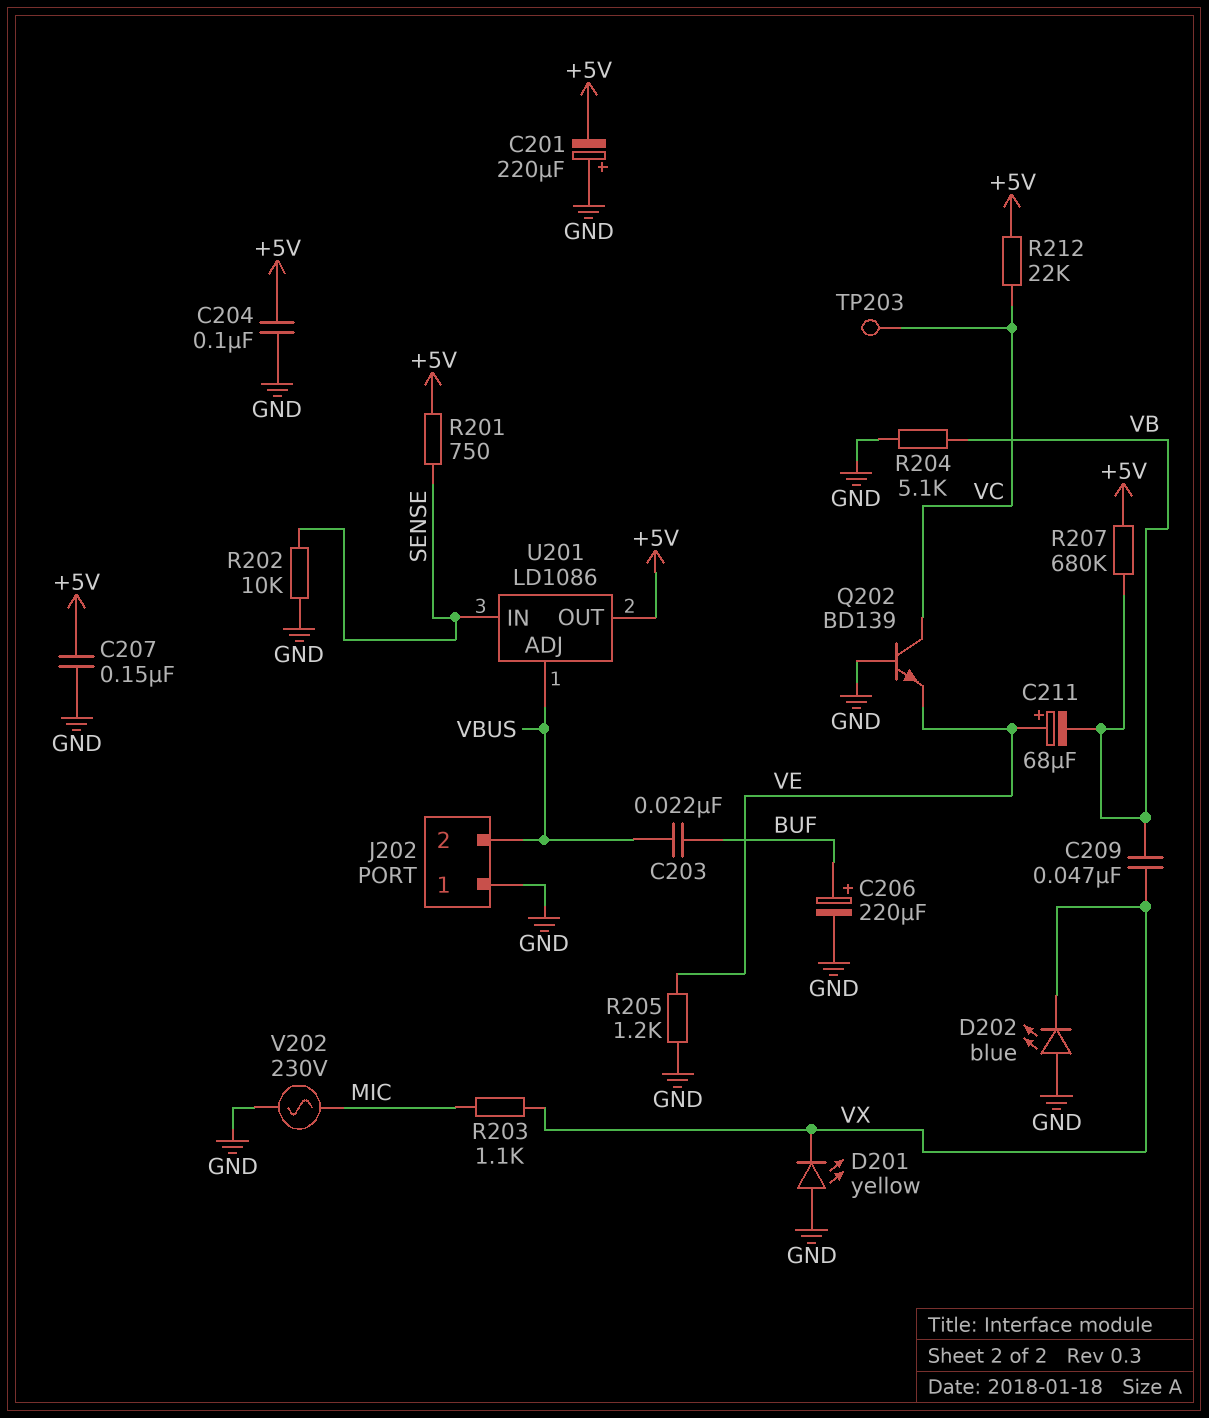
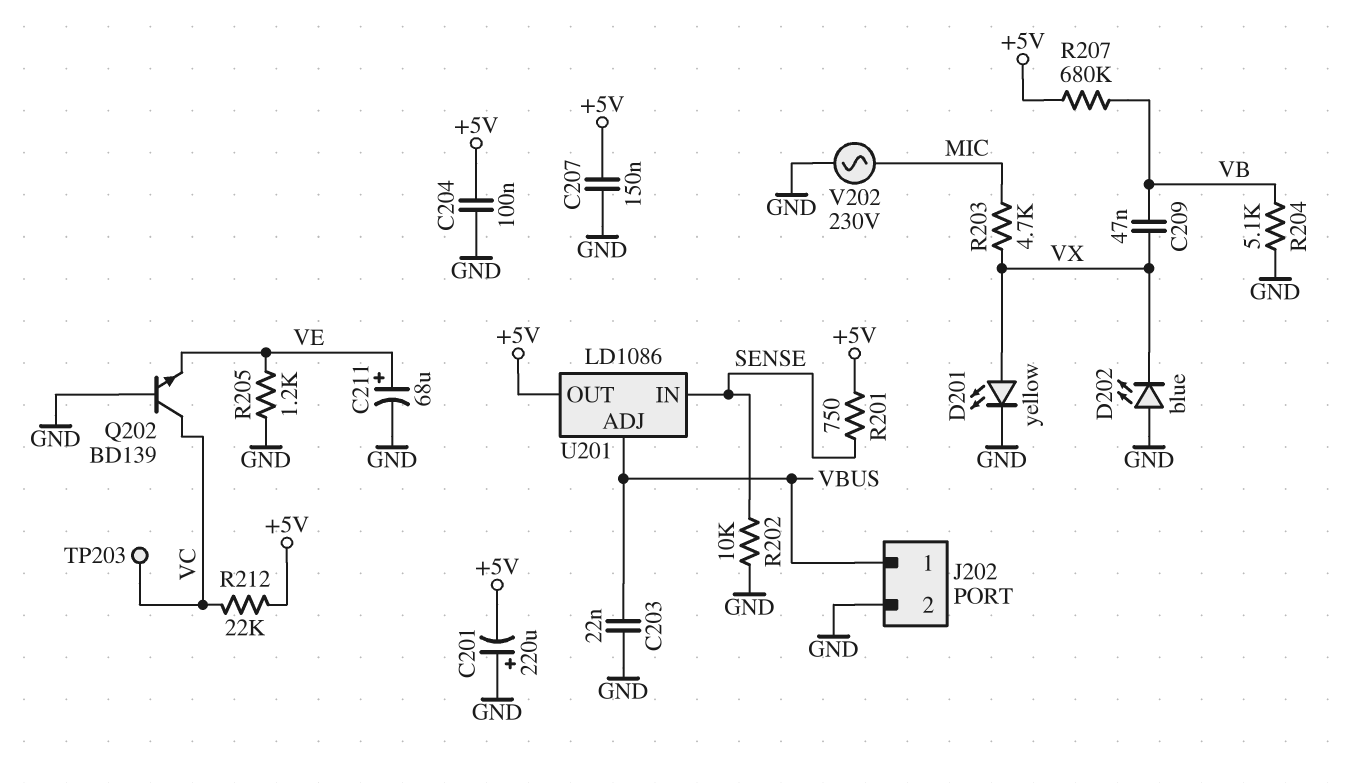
C203: 22nF (BUF, VBUS) -> 22nF (GND, VBUS)
C206: 220uF (plus BUF, minus GND) -> none
C211: 68uF (plus VE, minus VB) -> 68uF (plus VE, minus GND)
D201: LED yellow (A GND, K VX) -> LED yellow (A VX, K GND)
J202 pin 1: GND -> VBUS
J202 pin 2: VBUS -> GND
R203: 1.1k (MIC, VX) -> 4.7k (MIC, VX)

